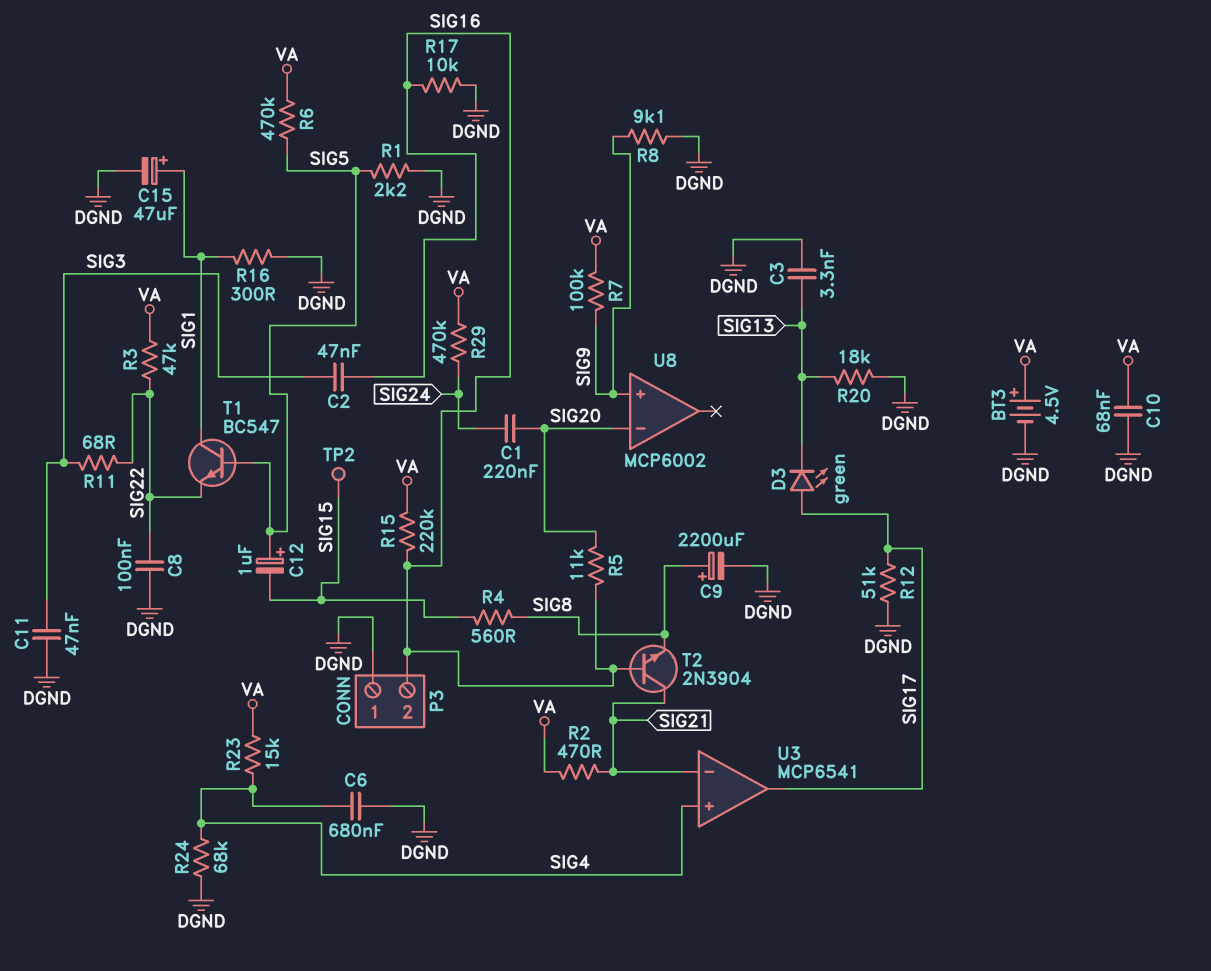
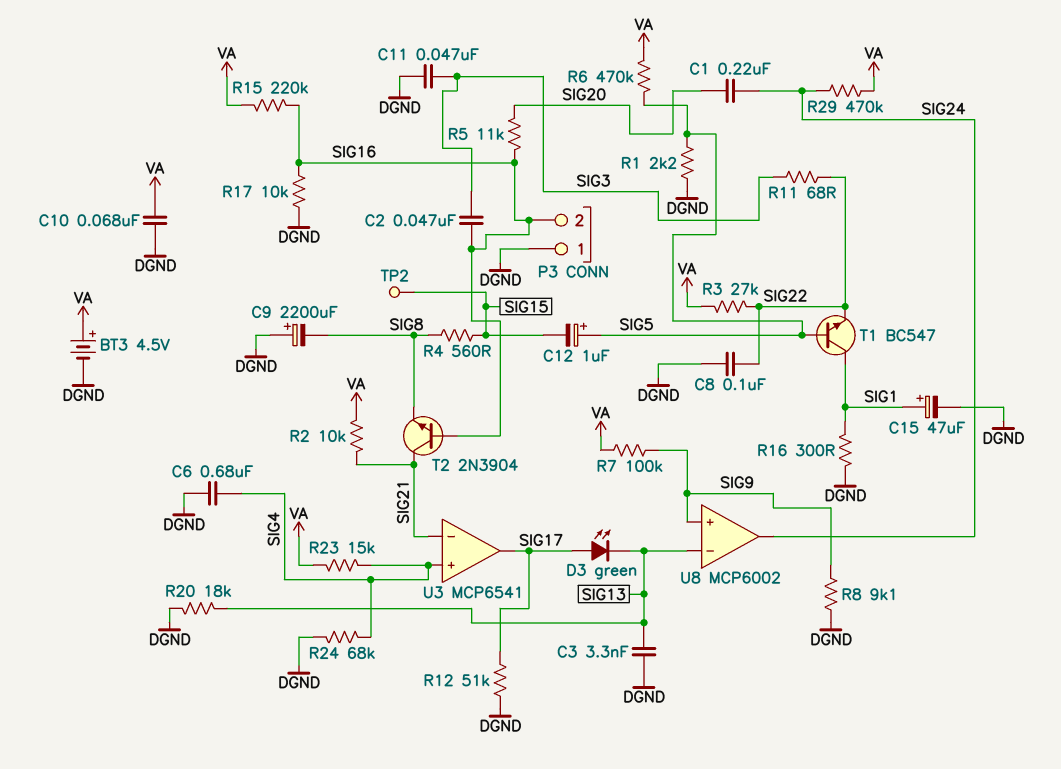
C9: 2200uF (plus SIG8, minus DGND) -> 2200uF (plus DGND, minus SIG8)
R2: 470 (SIG21, VA) -> 10k (SIG21, VA)
R3: 47k (SIG22, VA) -> 27k (SIG22, VA)
U8 pin in-: SIG20 -> SIG13
U8 pin out: none -> SIG24

